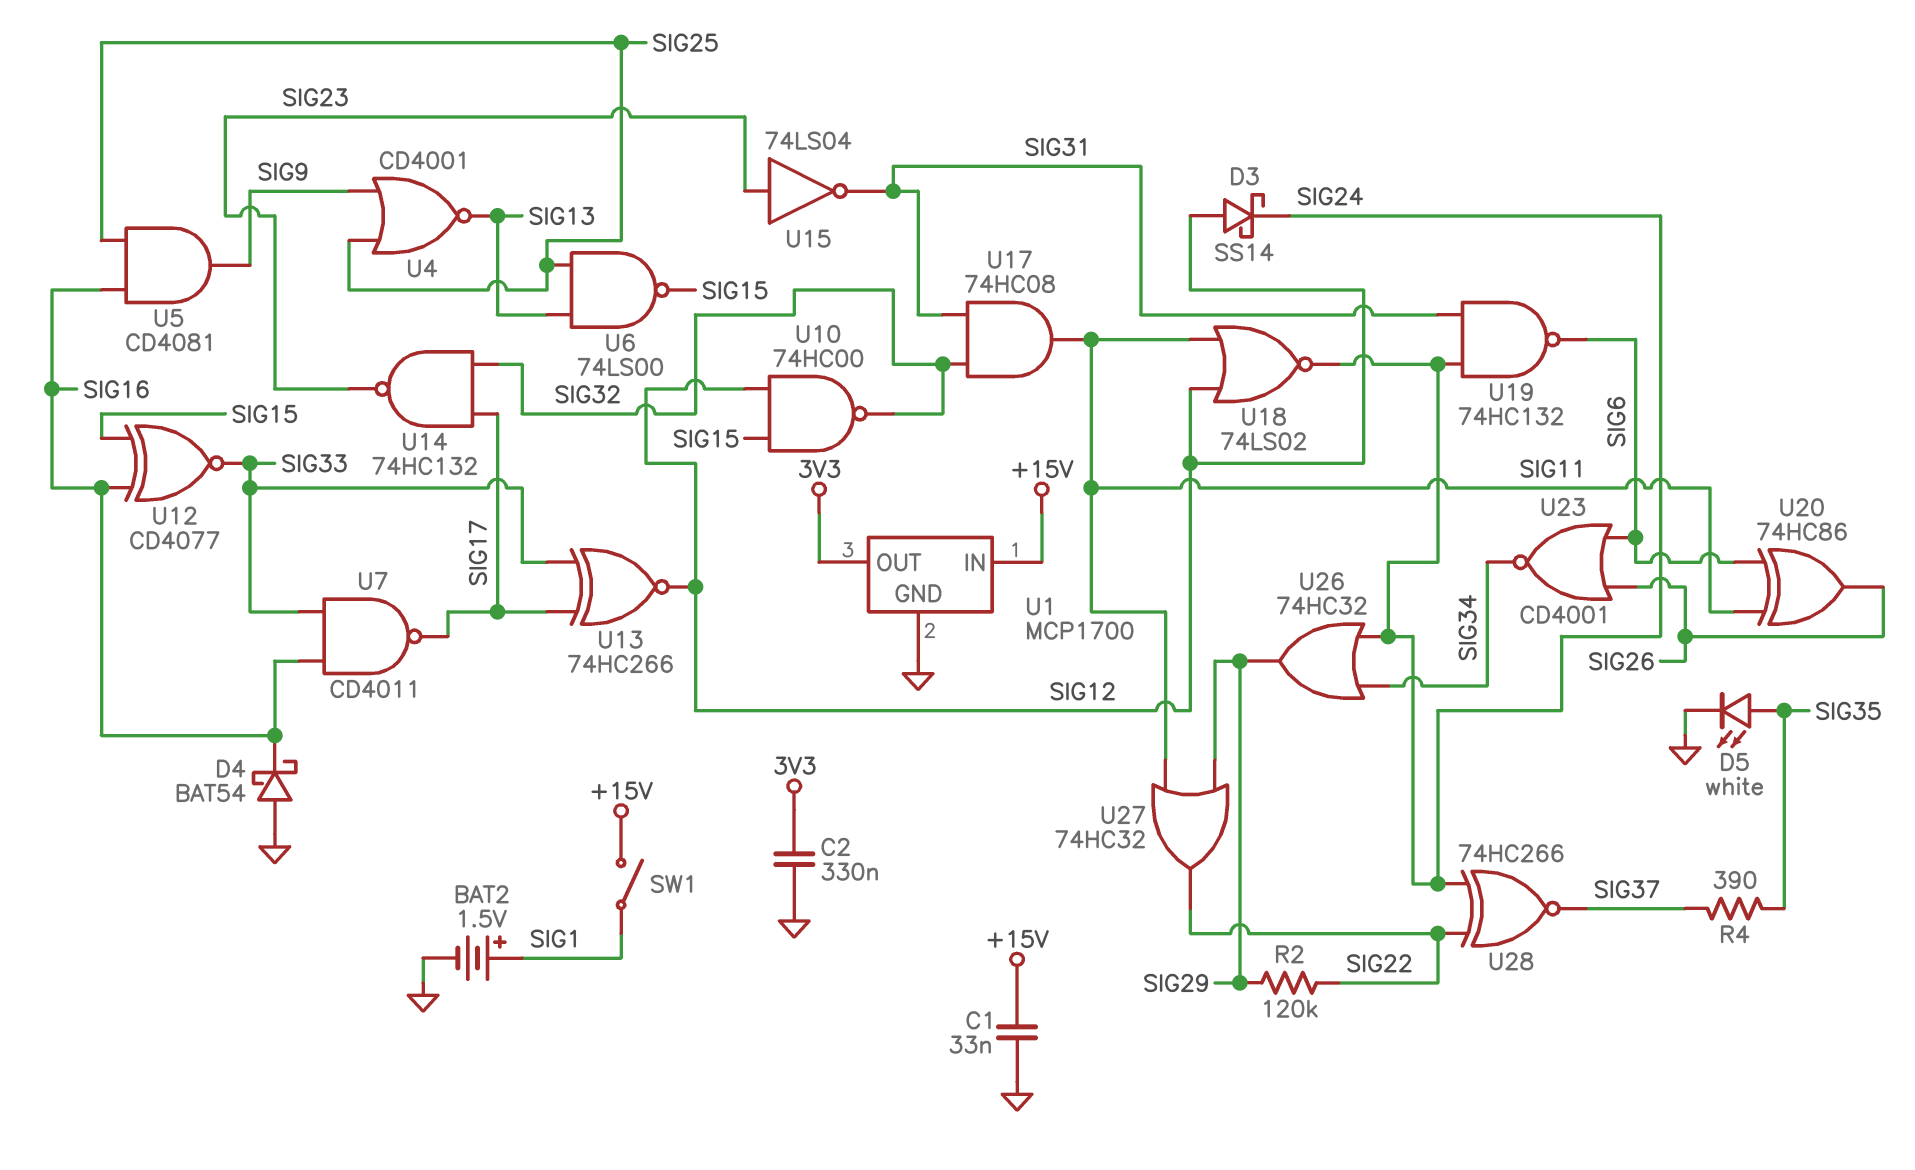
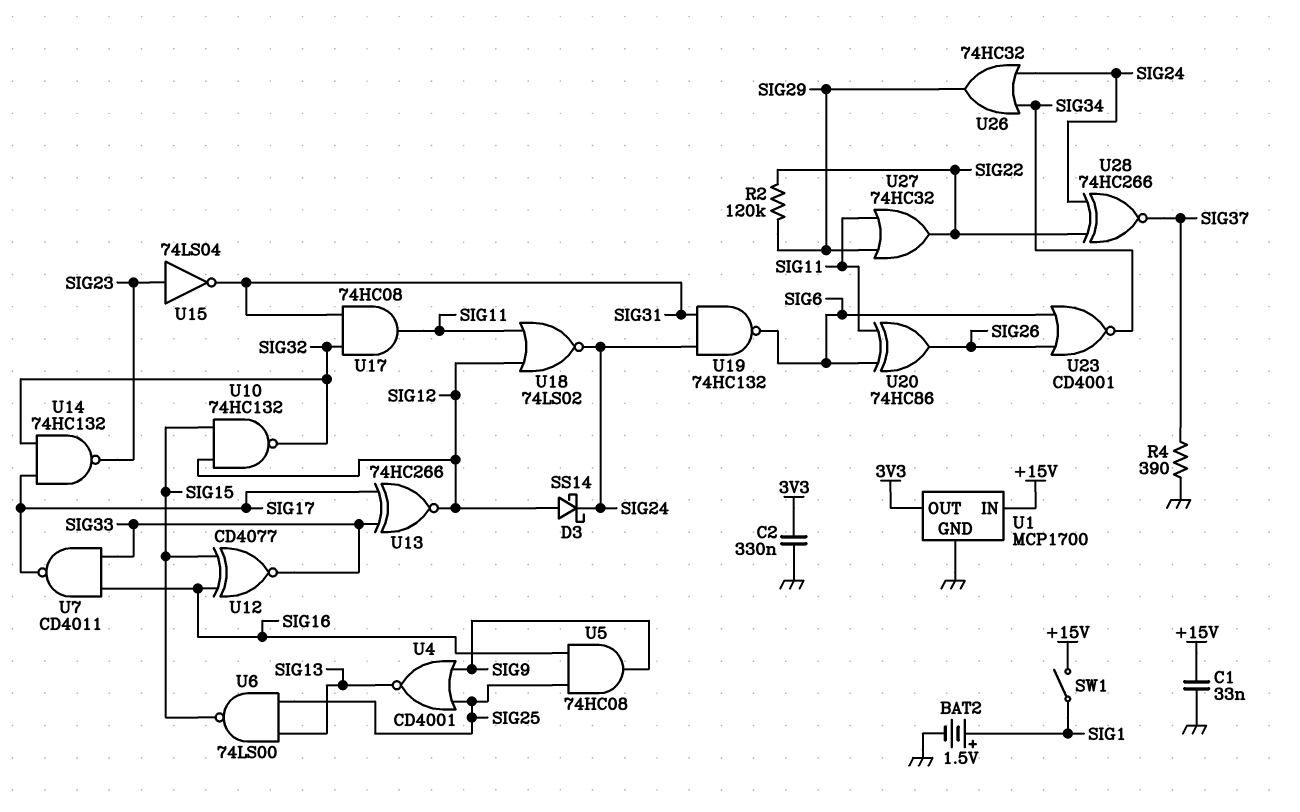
D4: schottky BAT54 (A GND, K SIG16) -> none
D5: LED white (A SIG35, K GND) -> none
R4: 390 (SIG35, SIG37) -> 390 (GND, SIG37)
U5: AND CD4081 (in SIG16, in SIG25, out SIG9) -> AND 74HC08 (in SIG16, in SIG25, out SIG9)
U10: NAND 74HC00 (in SIG12, in SIG15, out SIG32) -> NAND 74HC132 (in SIG12, in SIG15, out SIG32)

